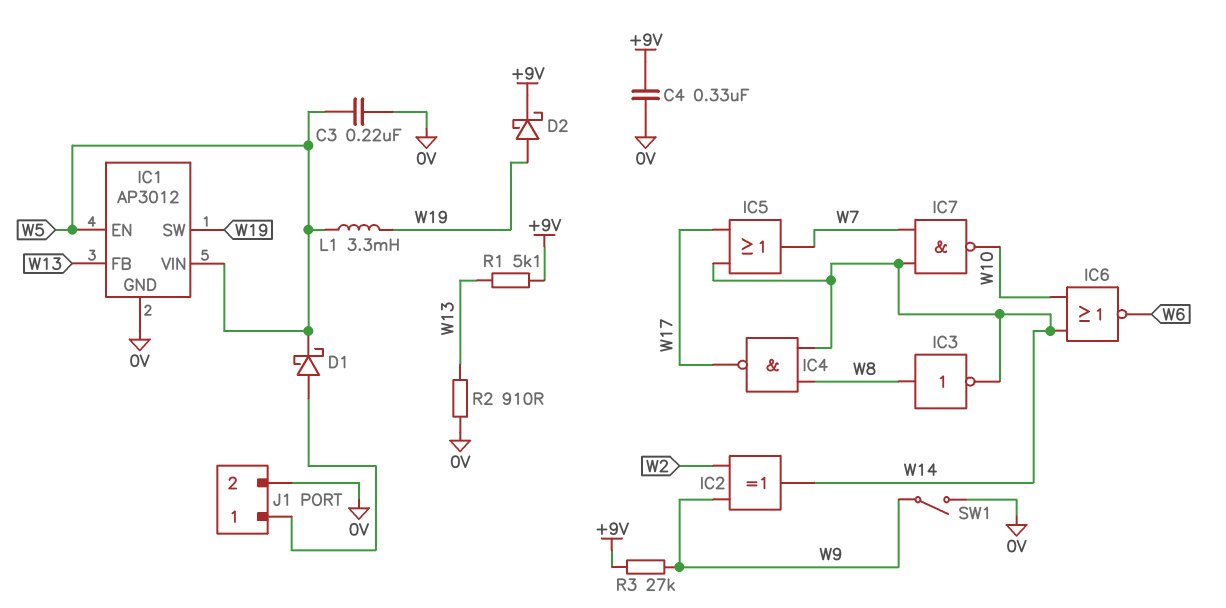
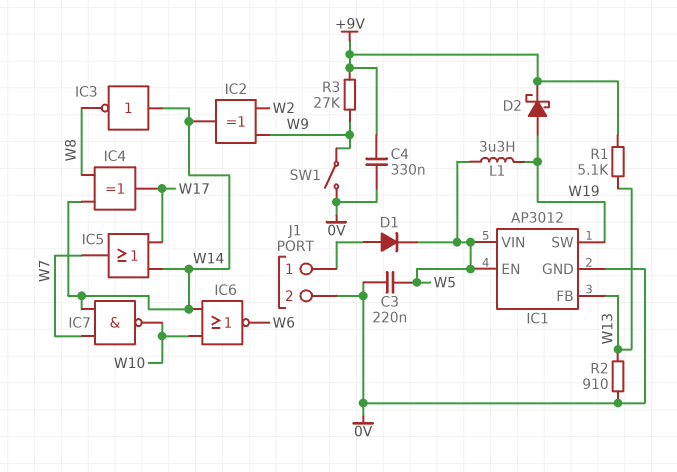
D1: schottky (A J1/1, K W5) -> diode (A J1/1, K W5)
IC3: NOT (in W8, out W14) -> NOT (in W14, out W8)
IC4: NAND (in W8, in W14, out W17) -> XOR (in W8, in W14, out W17)
L1: 3.3mH (W5, W19) -> 3.3uH (W5, W19)

